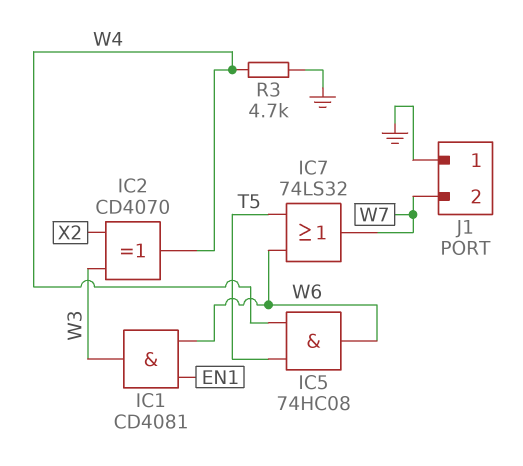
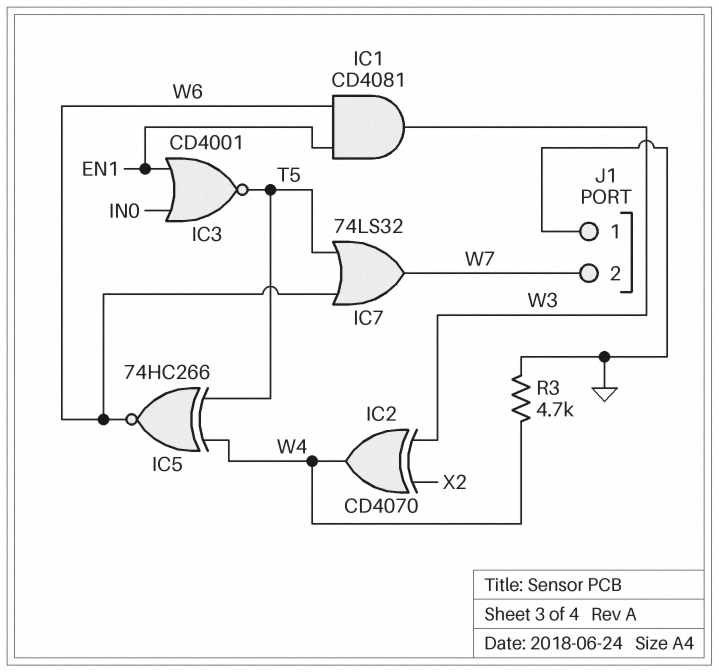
IC3: none -> NOR CD4001 (in EN1, in IN0, out T5)
IC5: AND 74HC08 (in T5, in W4, out W6) -> XNOR 74HC266 (in T5, in W4, out W6)

